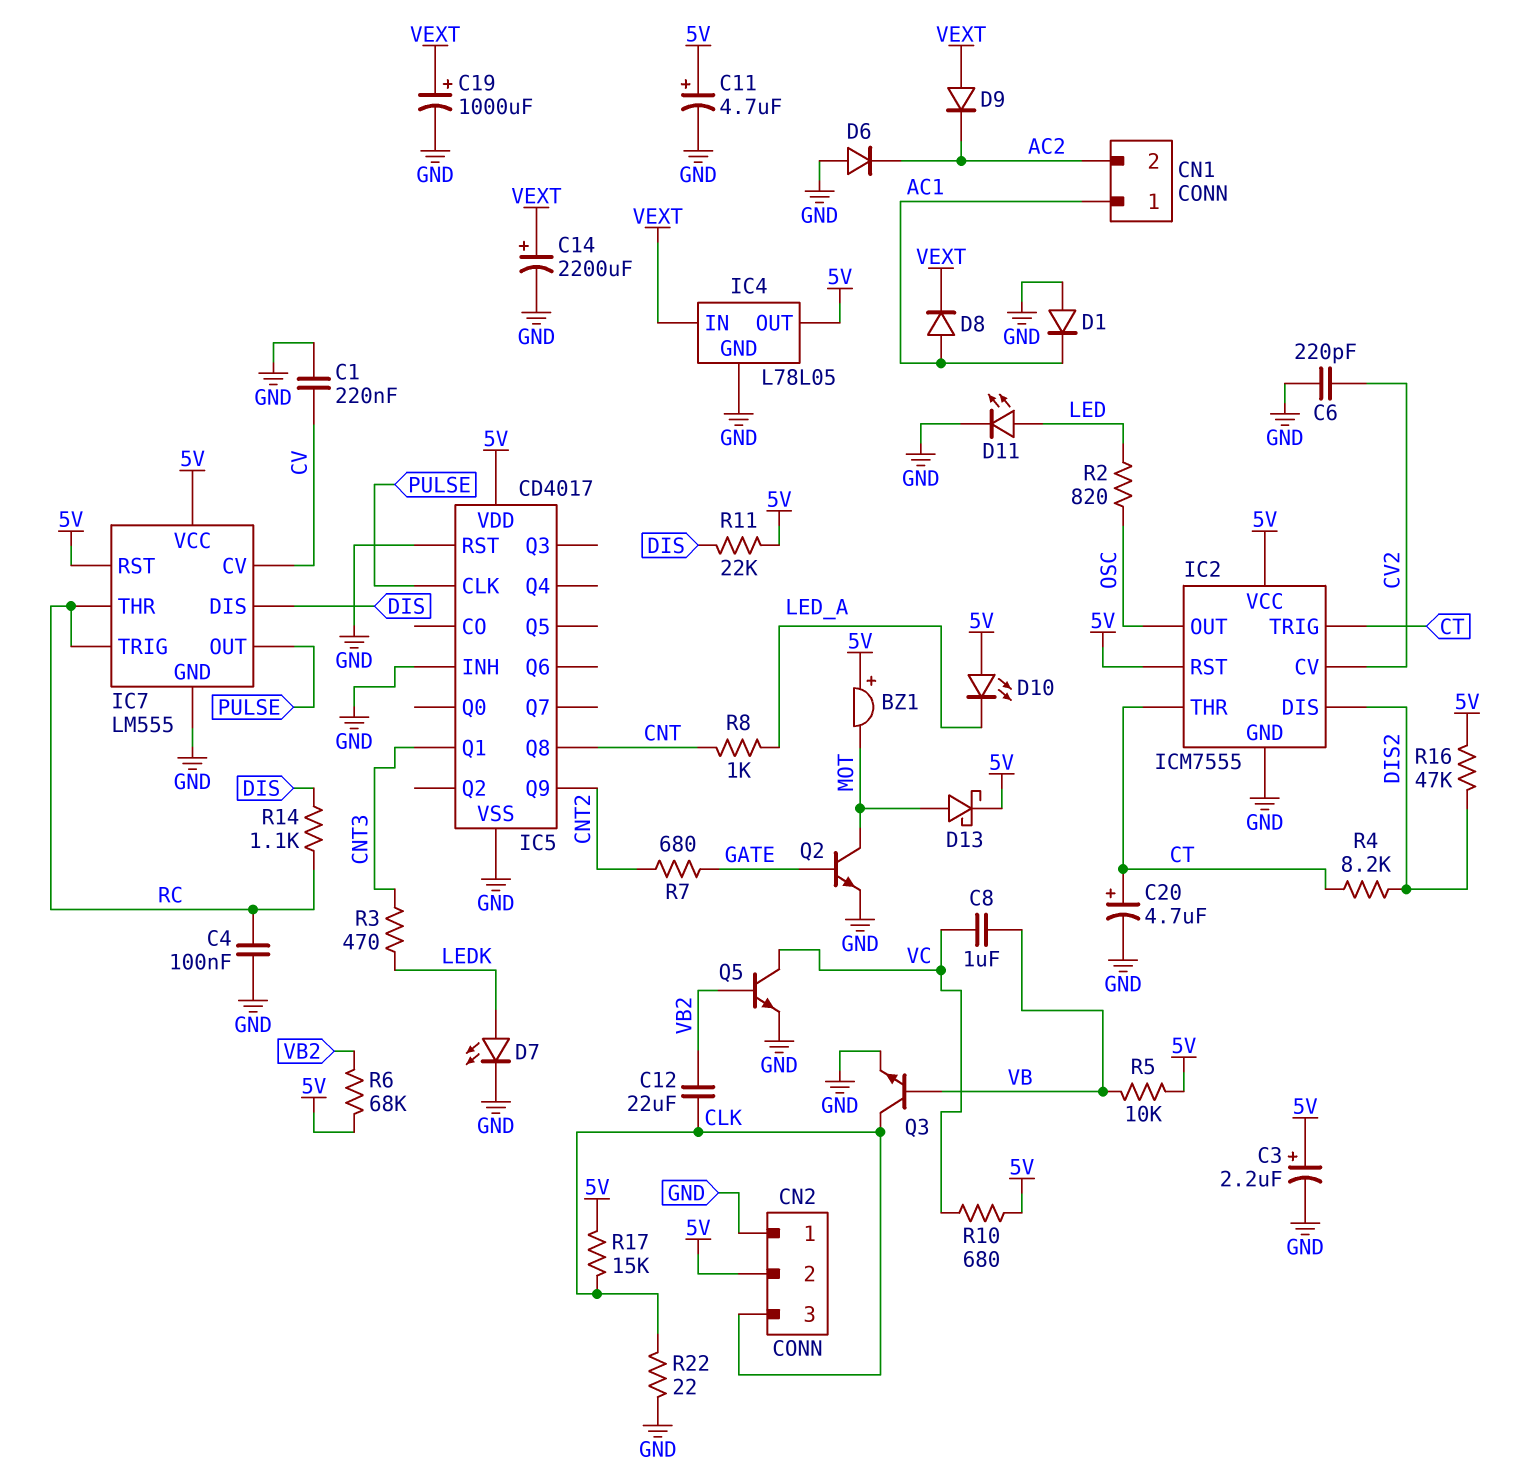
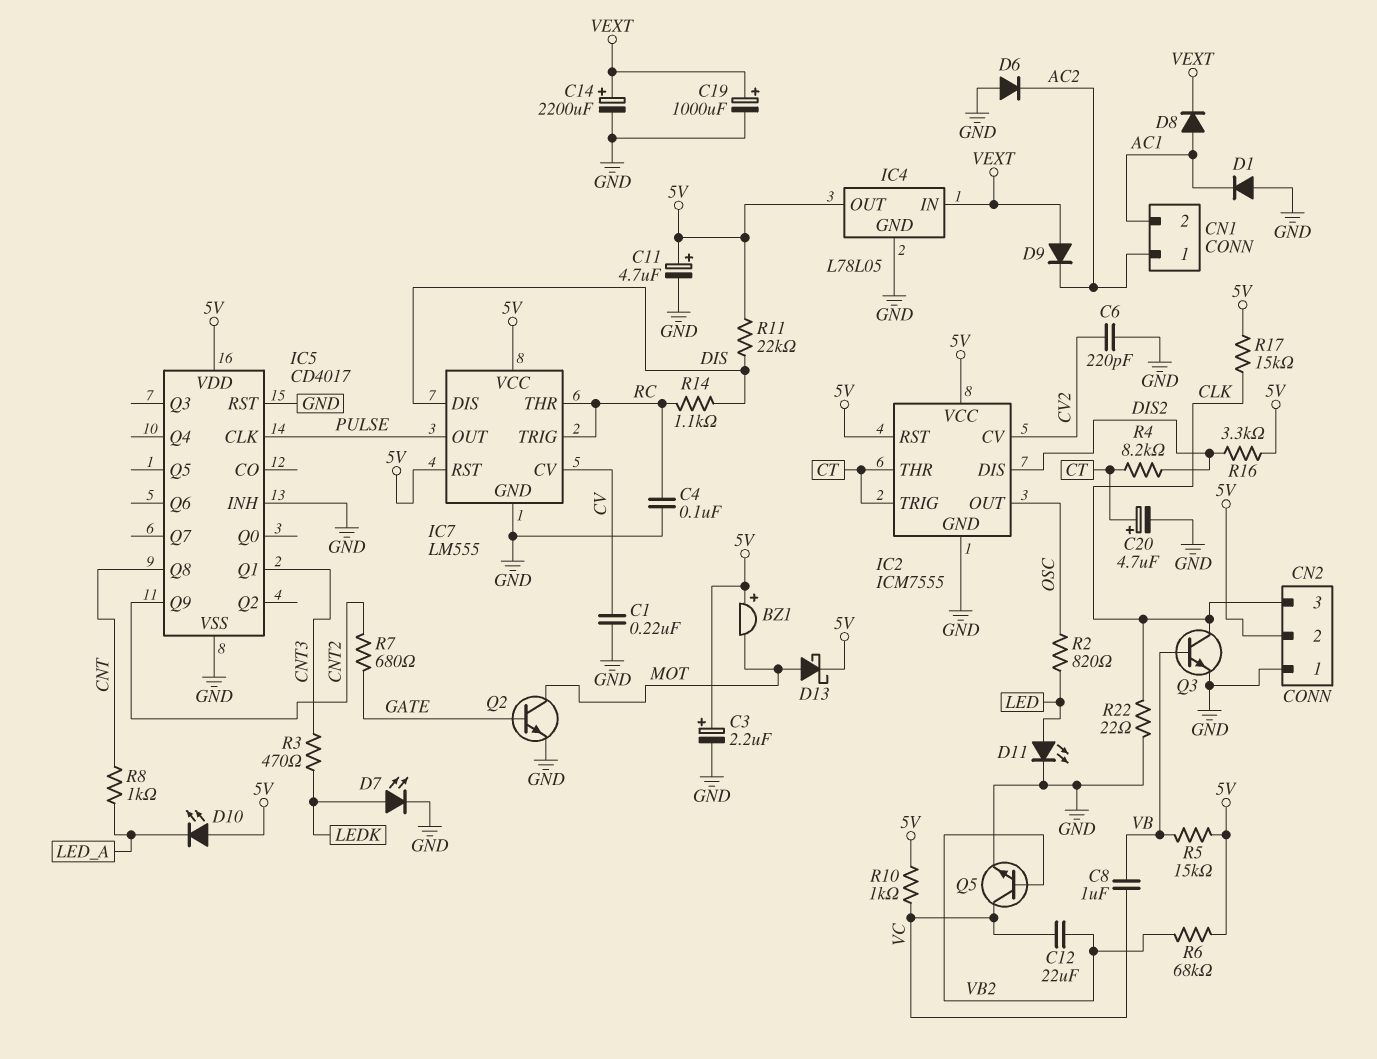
C12: 22uF (CLK, VB2) -> 22uF (VB2, VC)
CN1 pin 1: AC1 -> AC2
CN1 pin 2: AC2 -> AC1
R5: 10k (5V, VB) -> 15k (5V, VB)
R10: 680 (5V, VC) -> 1k (5V, VC)
R16: 47k (5V, DIS2) -> 3.3k (5V, DIS2)

